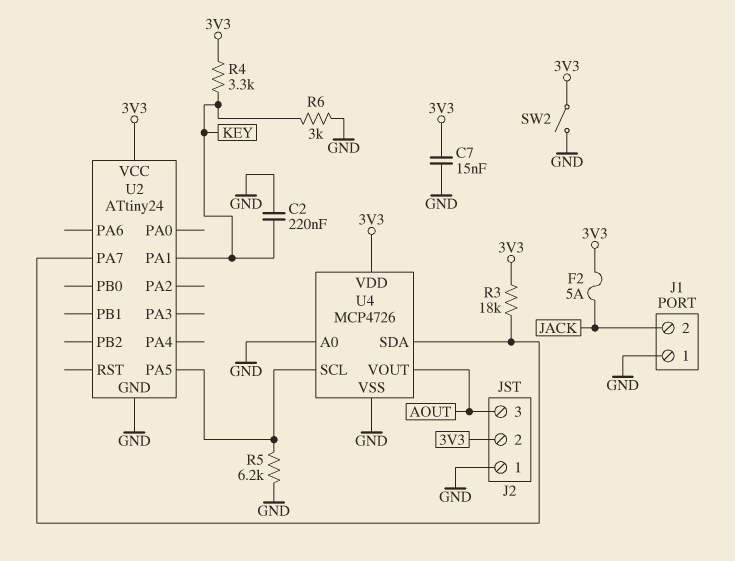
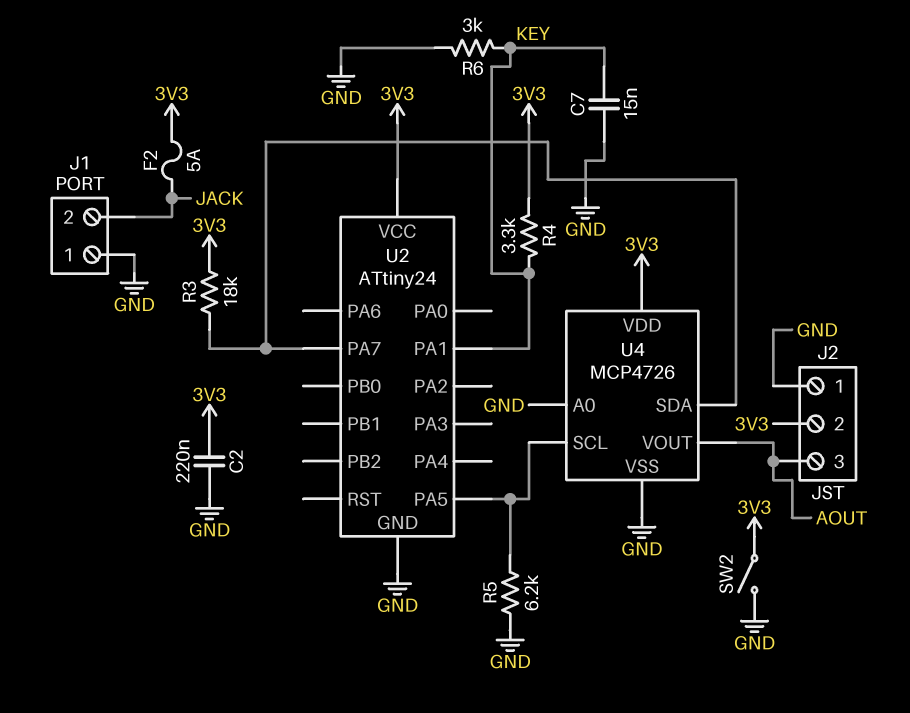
C2: 220nF (GND, KEY) -> 220nF (3V3, GND)
C7: 15nF (3V3, GND) -> 15nF (GND, KEY)

